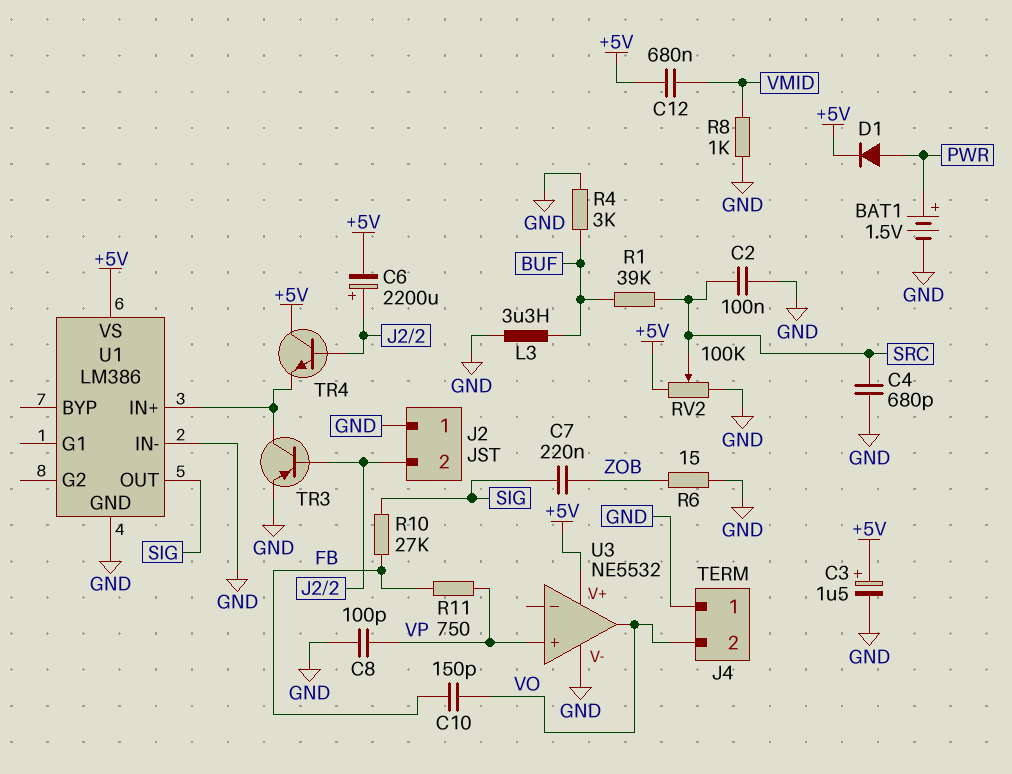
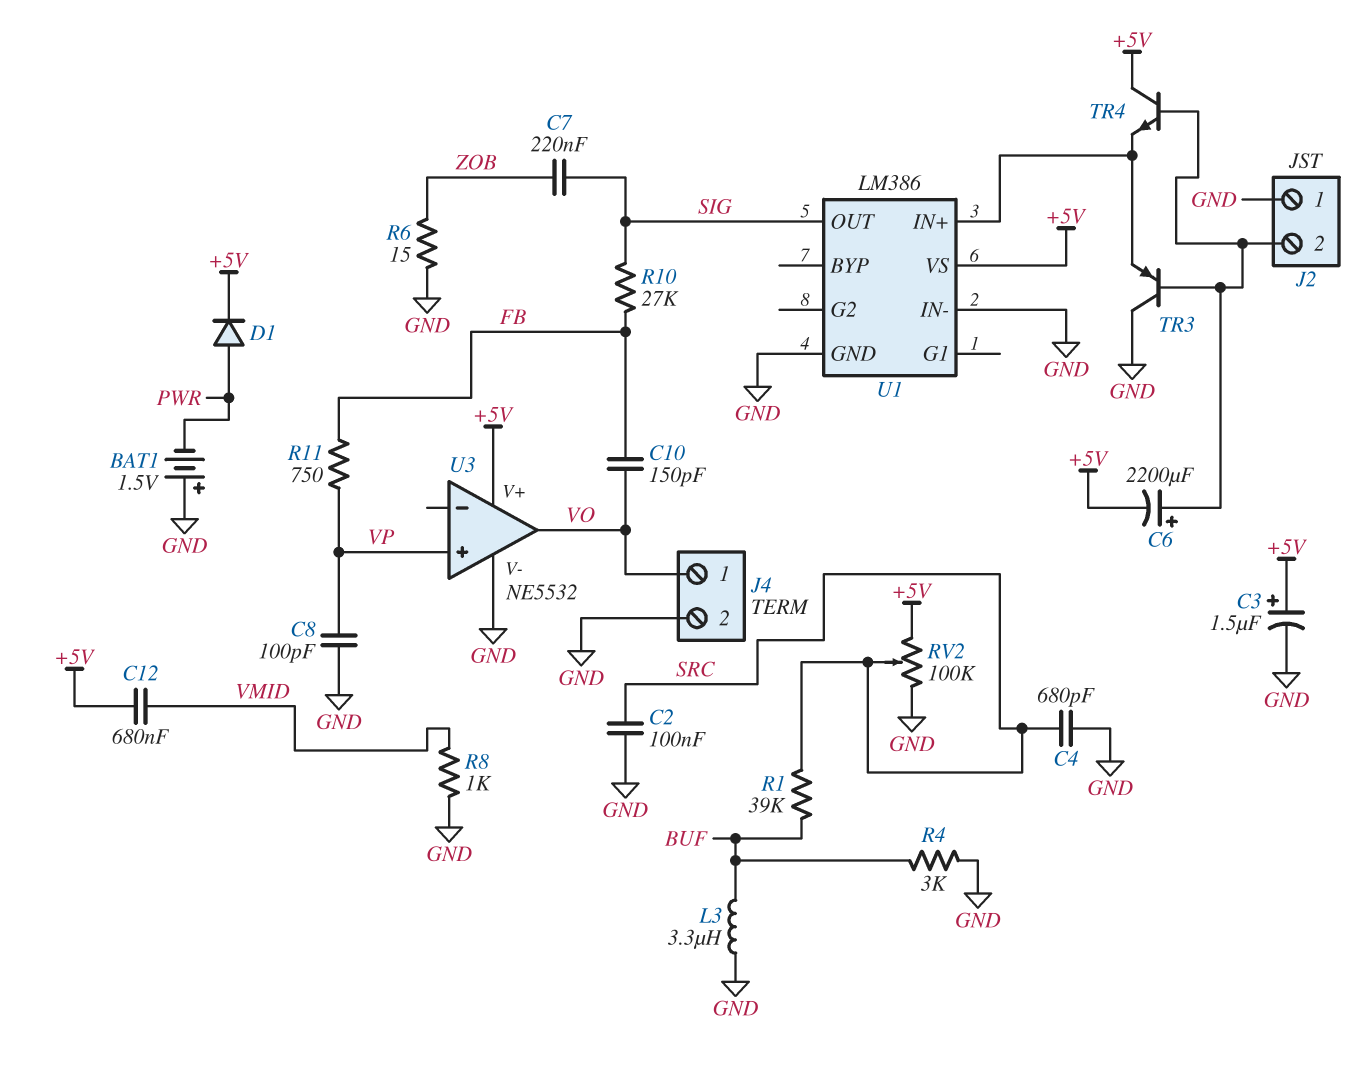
BAT1: 1.5V (plus PWR, minus GND) -> 1.5V (plus GND, minus PWR)
J4 pin 1: GND -> VO
J4 pin 2: VO -> GND
TR3: PNP (B J2/2, C U1/IN+, E GND) -> PNP (B J2/2, C GND, E U1/IN+)

